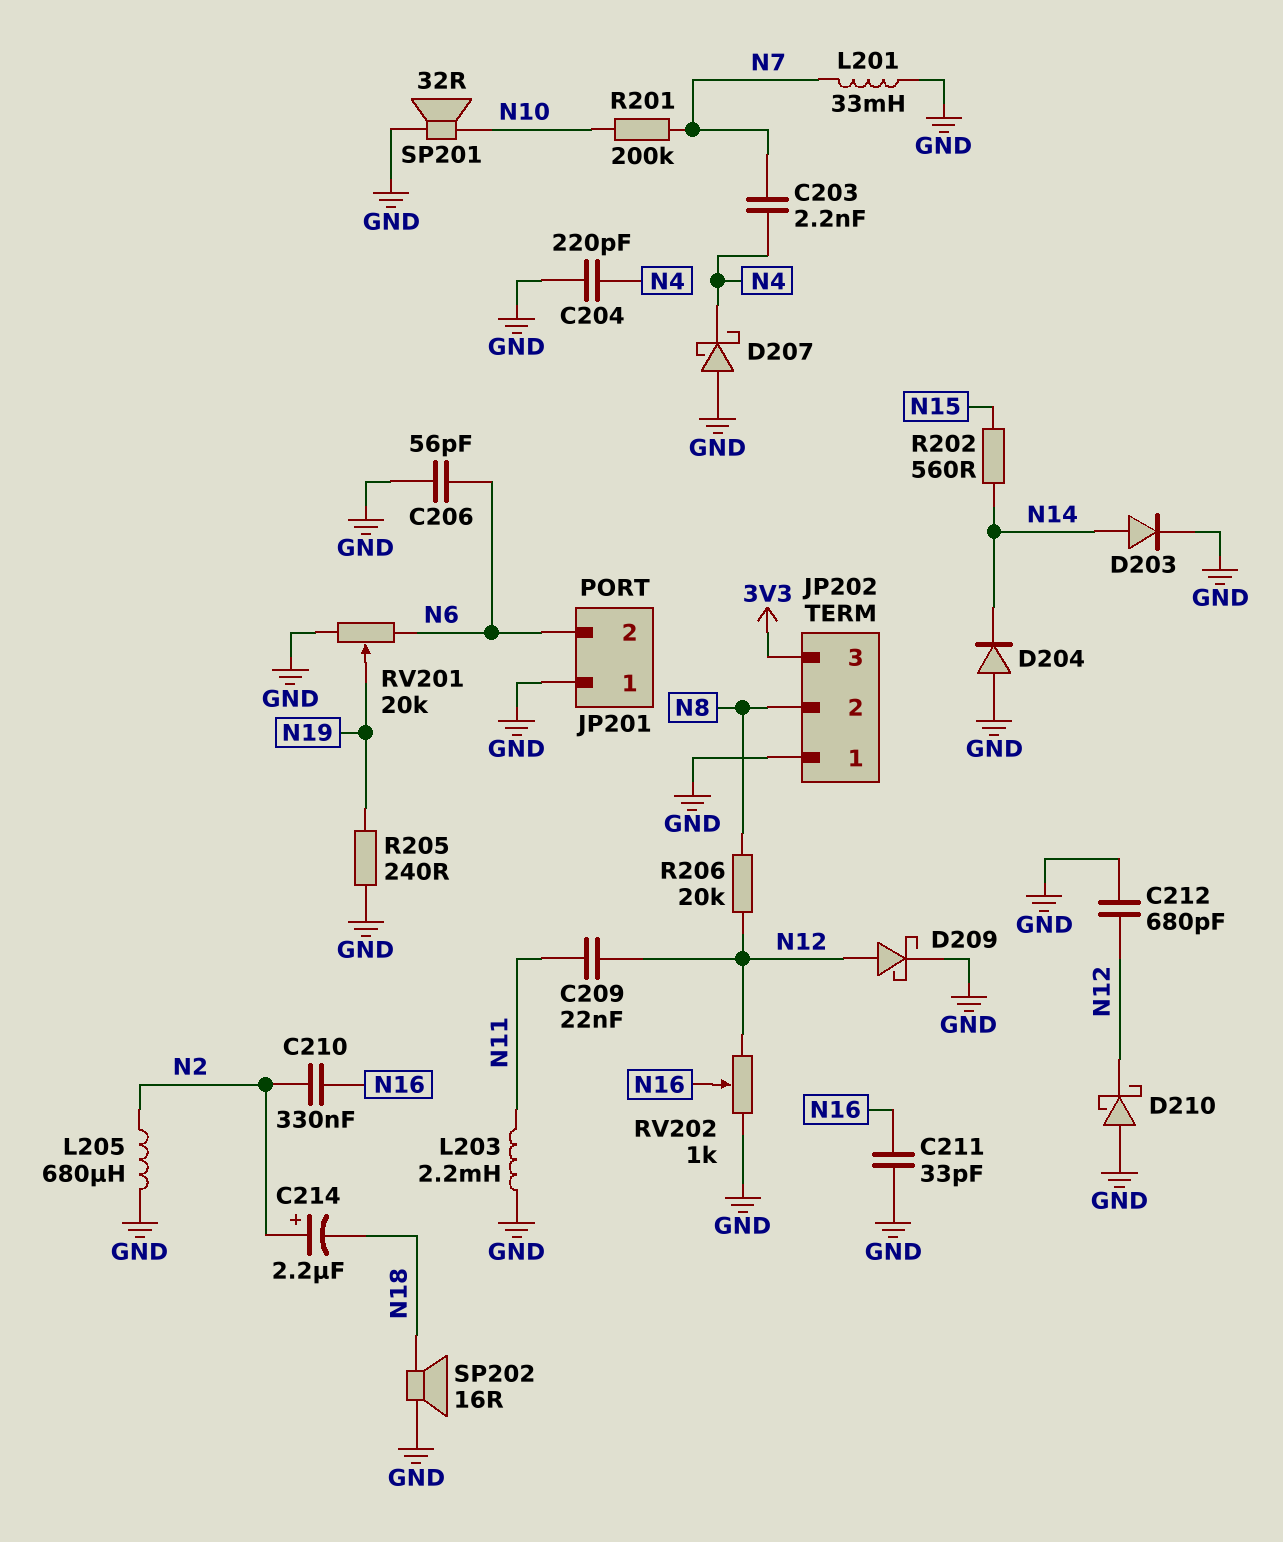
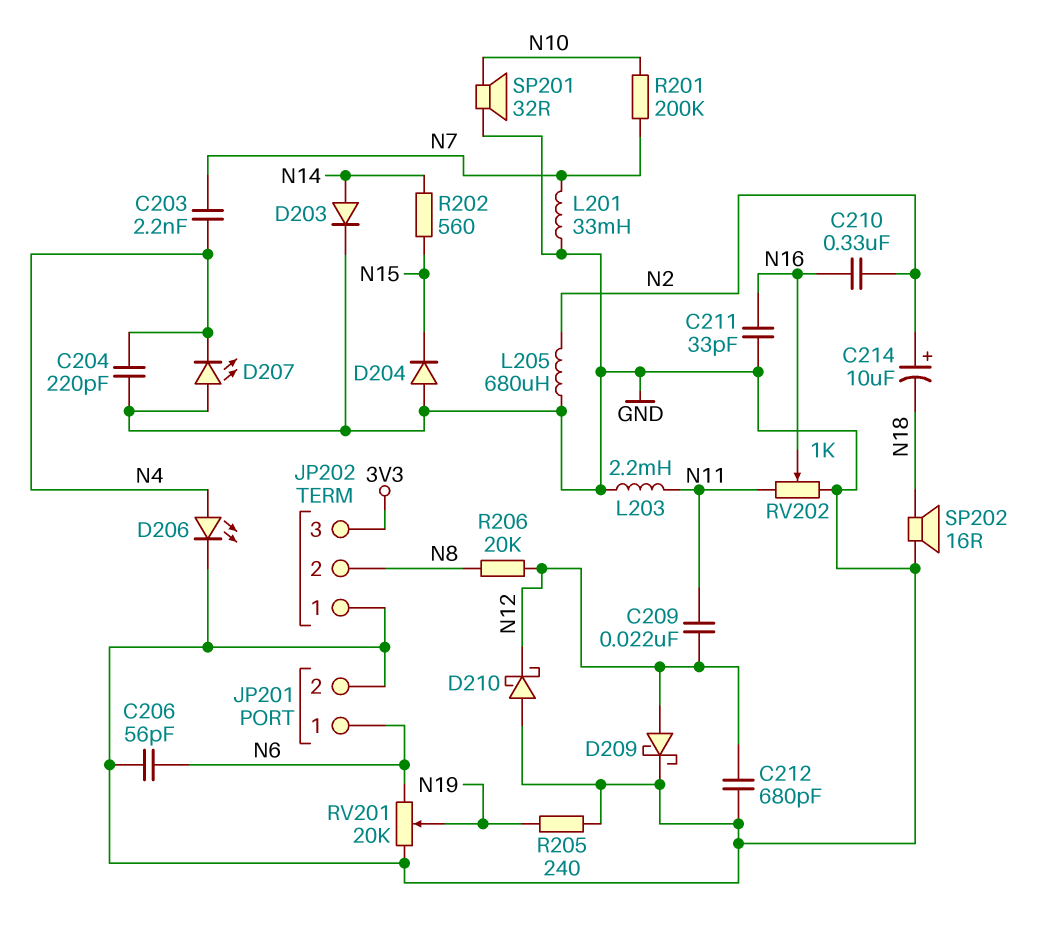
C214: 2.2uF (plus N2, minus N18) -> 10uF (plus N2, minus N18)
D204: diode (A GND, K N14) -> diode (A GND, K N15)
D206: none -> LED (A N4, K GND)
D207: schottky (A GND, K N4) -> LED (A GND, K N4)
JP201 pin 1: GND -> N6
JP201 pin 2: N6 -> GND
RV202: 1k (GND, N12, wiper N16) -> 1k (GND, N11, wiper N16)

